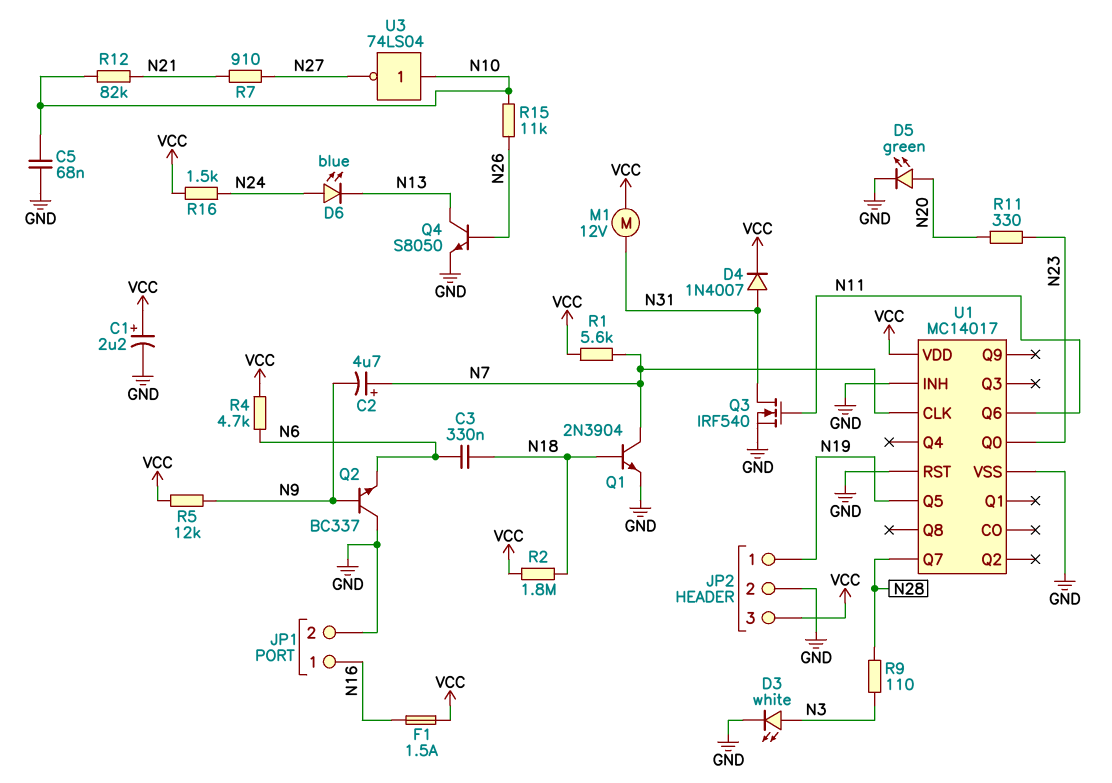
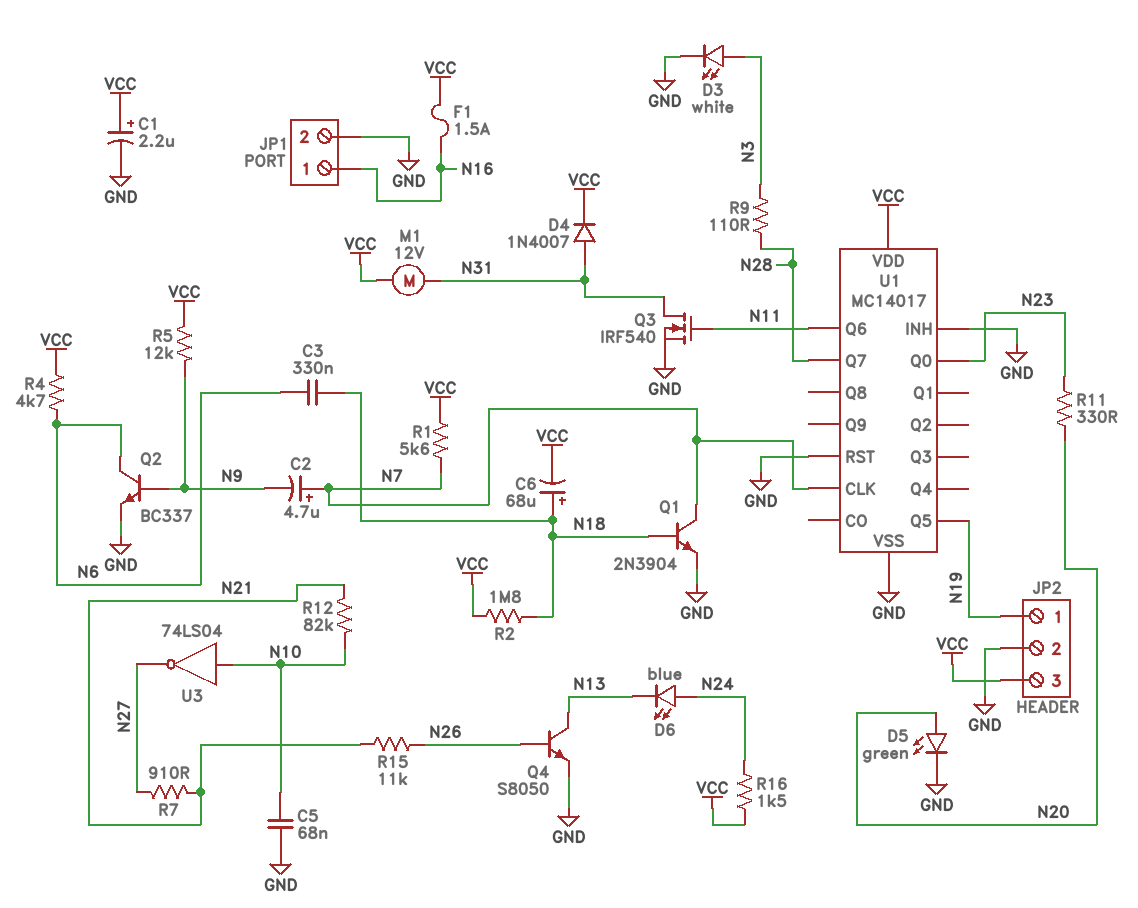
C6: none -> 68uF (plus N18, minus VCC)
Q2: NPN BC337 (B N9, C GND, E N6) -> NPN BC337 (B N9, C N6, E GND)
R15: 11k (N10, N26) -> 11k (N21, N26)

